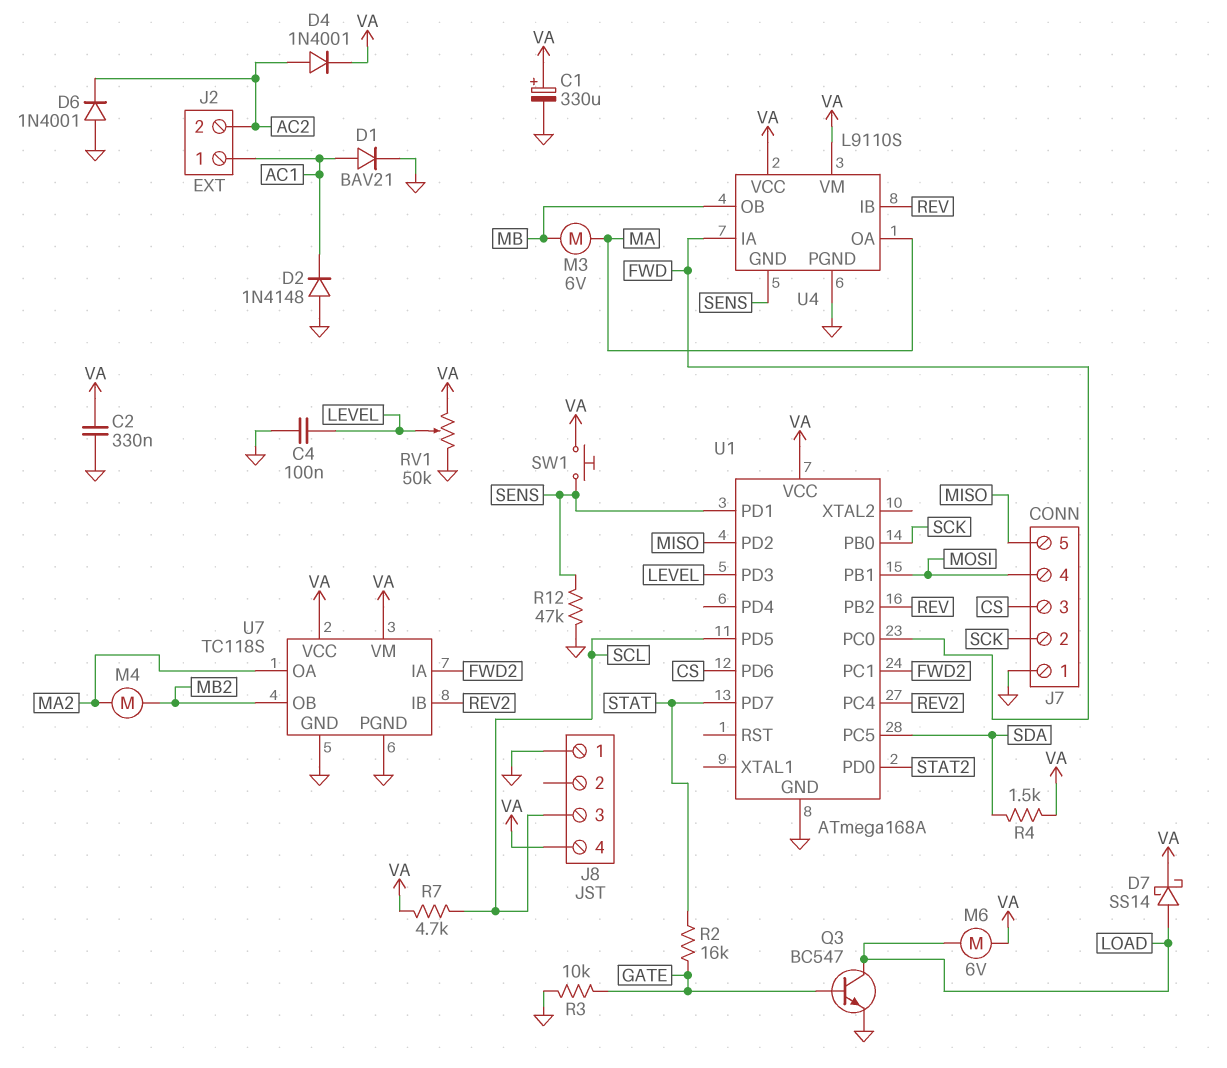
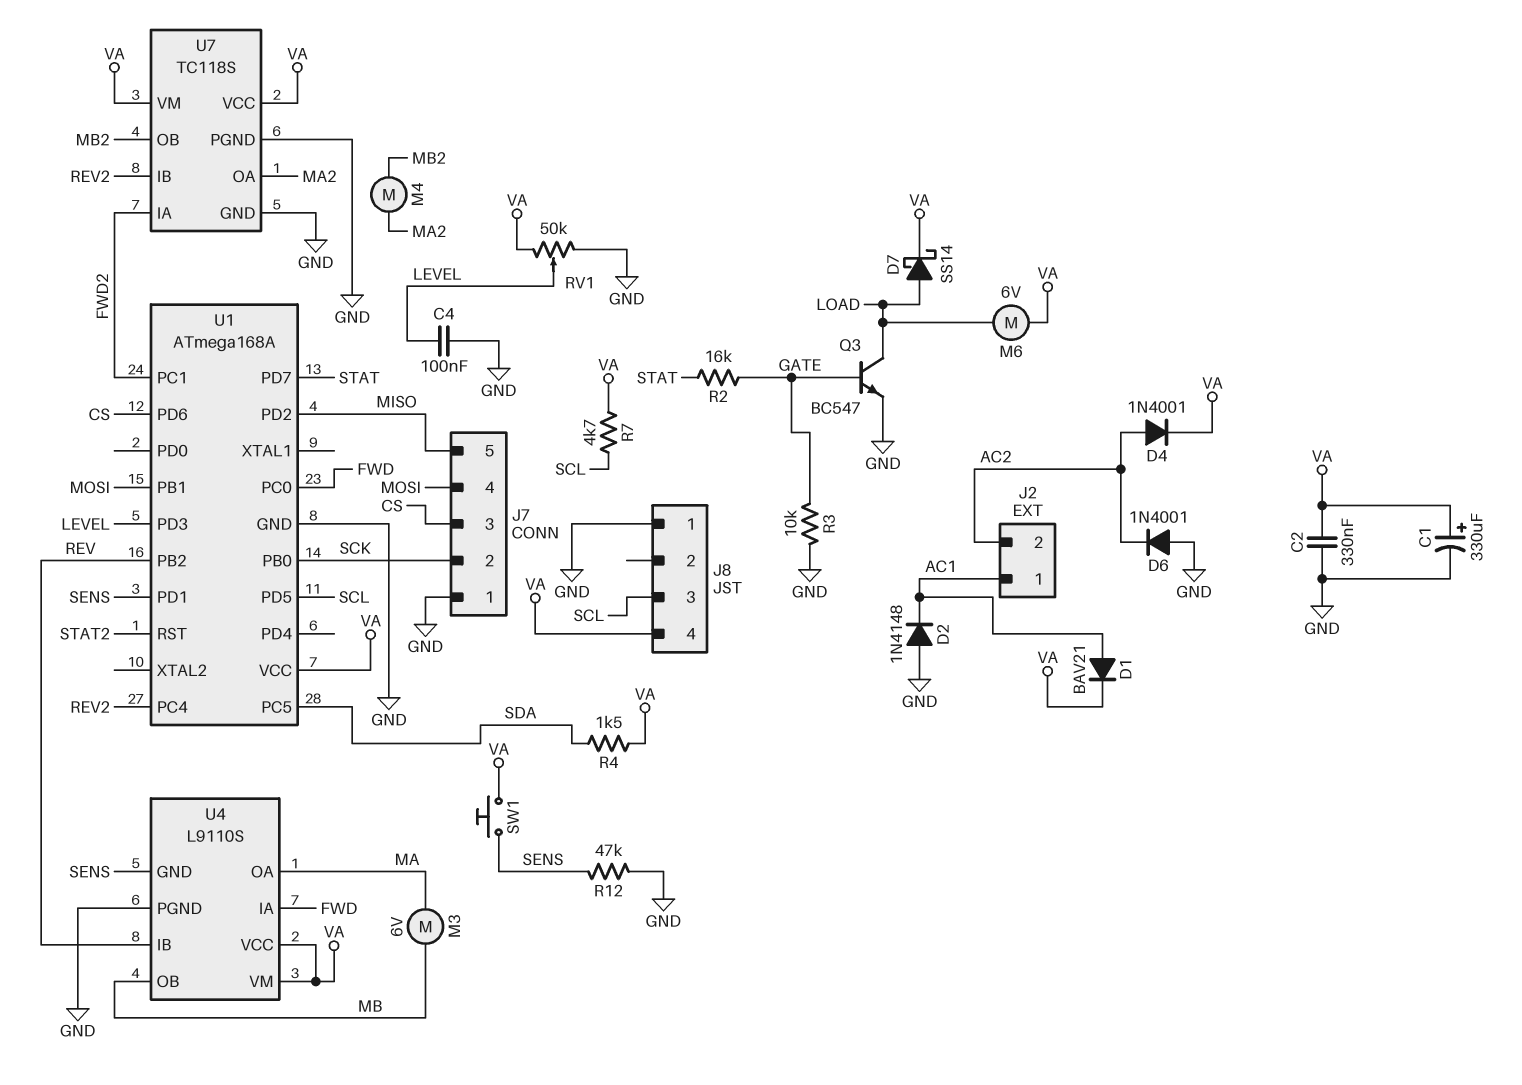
D1: diode BAV21 (A AC1, K GND) -> diode BAV21 (A AC1, K VA)
U1 pin PD0: STAT2 -> none
U1 pin RST: none -> STAT2

